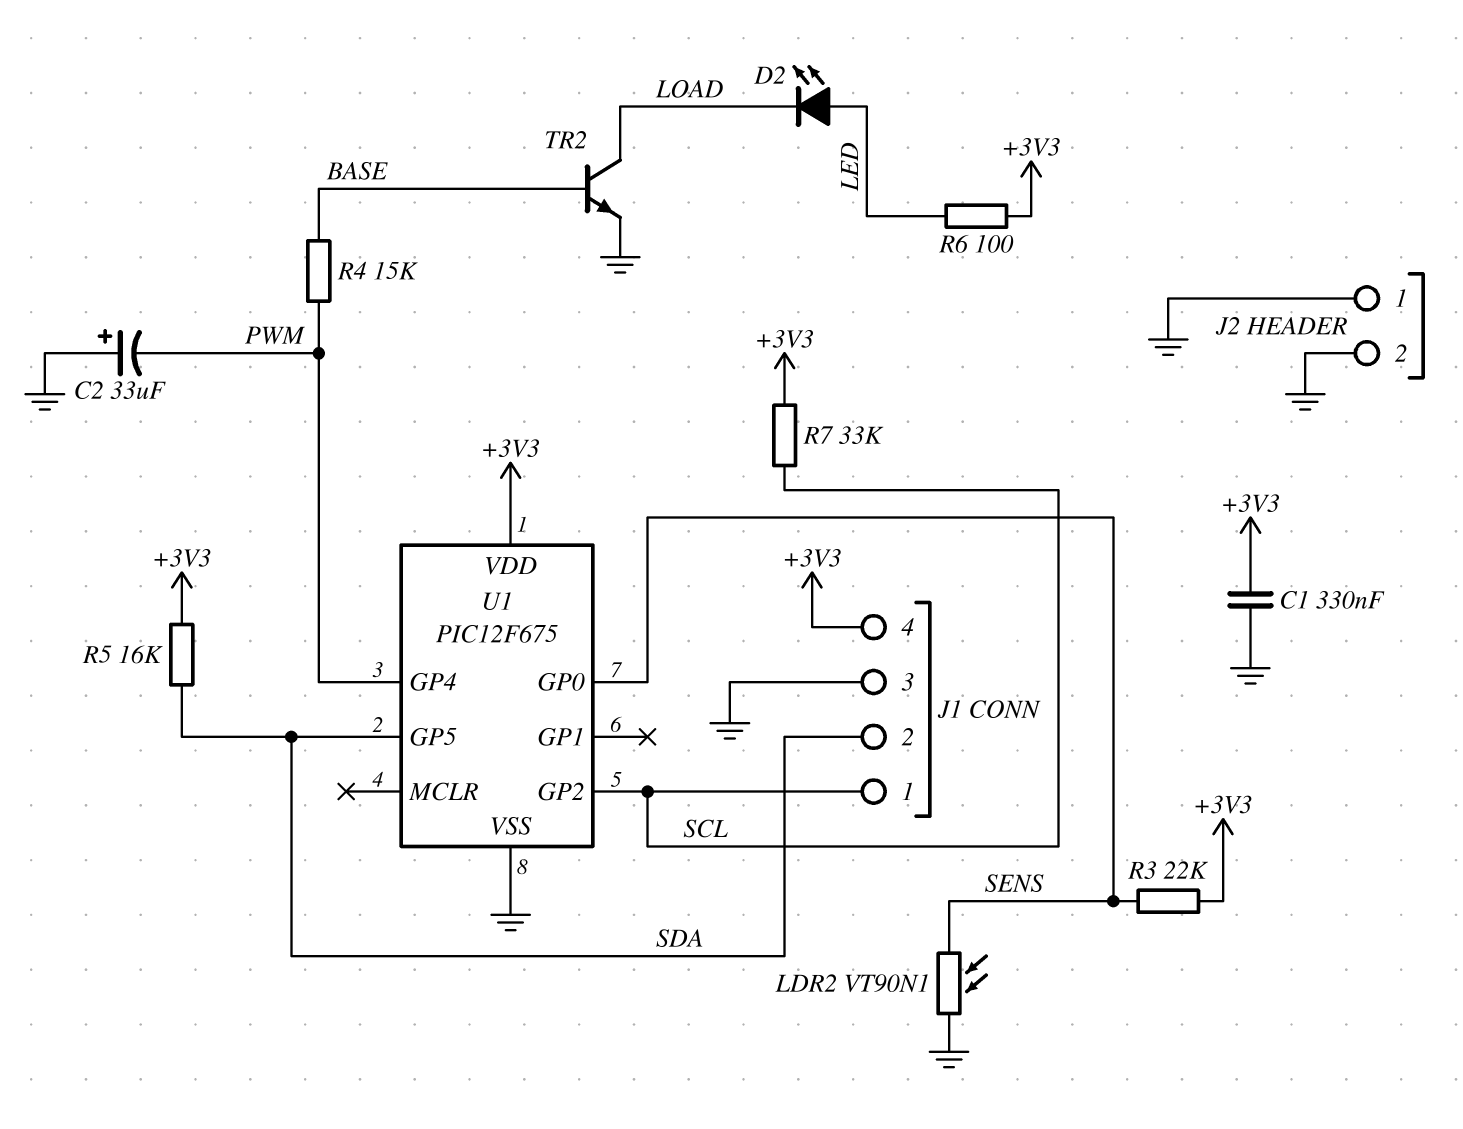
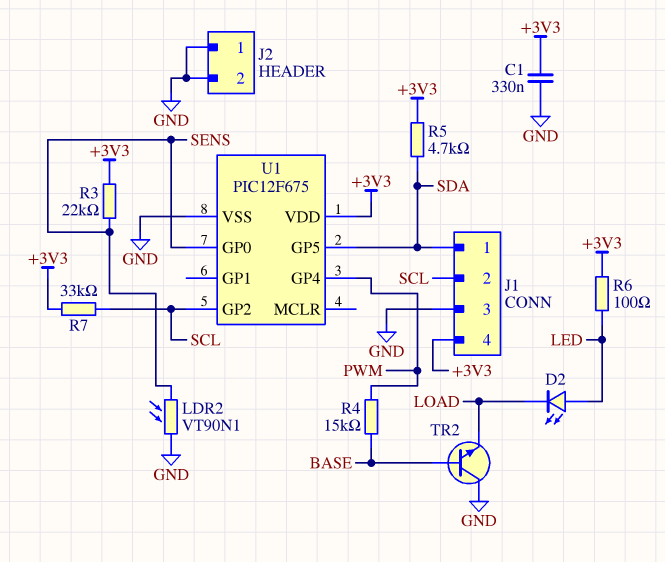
C2: 33uF (plus GND, minus PWM) -> none
J1 pin 1: SCL -> SDA
J1 pin 2: SDA -> SCL
R5: 16k (+3V3, SDA) -> 4.7k (+3V3, SDA)
TR2: NPN (B BASE, C LOAD, E GND) -> NPN (B BASE, C GND, E LOAD)

